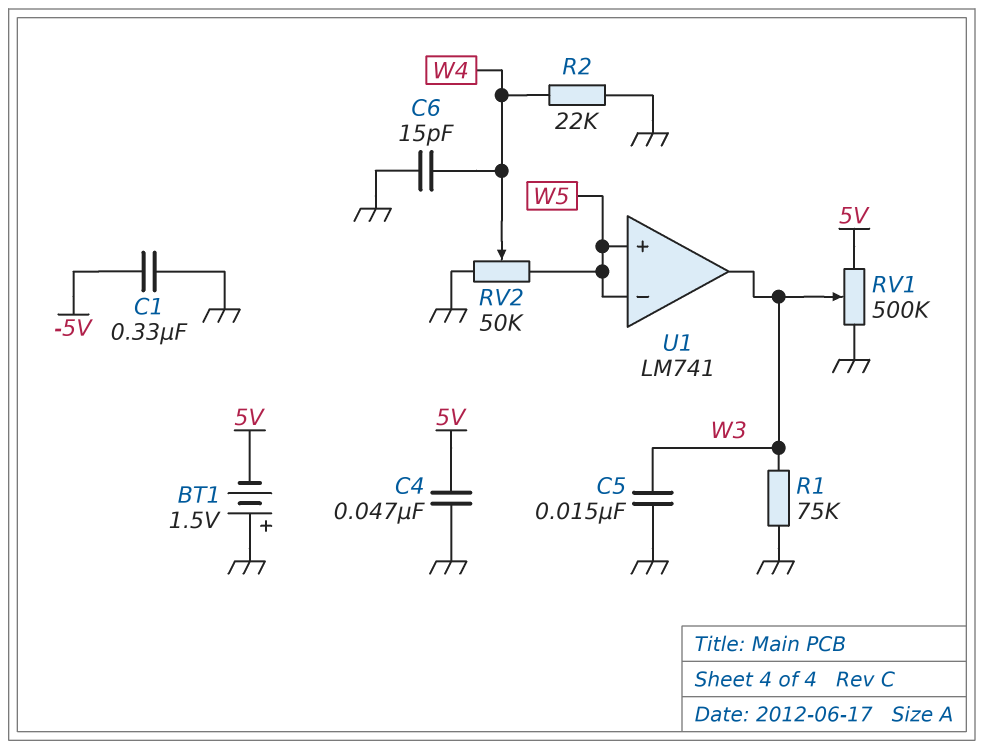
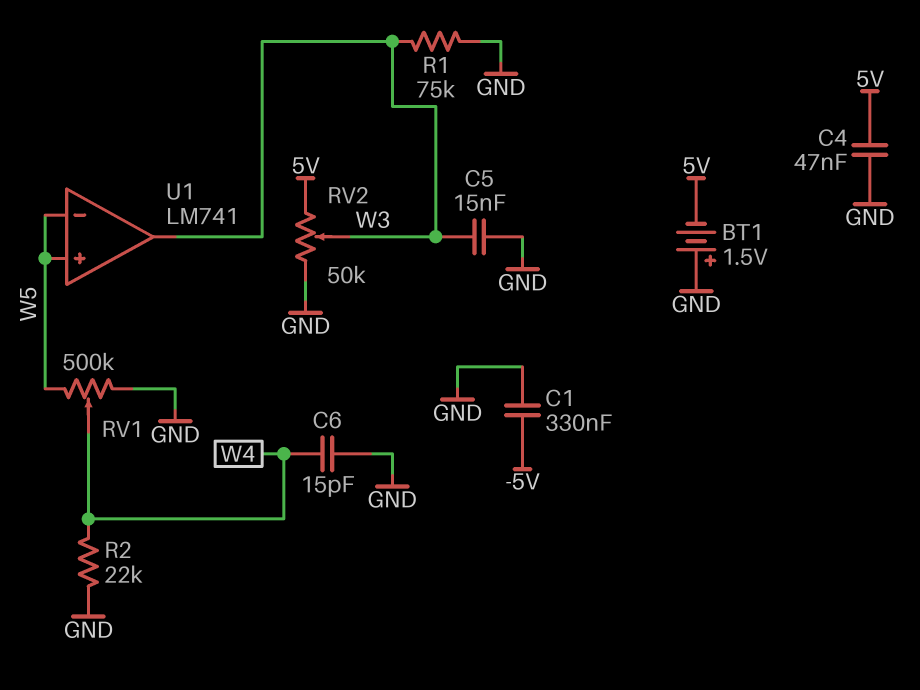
RV1: 500k (5V, GND, wiper W3) -> 500k (GND, W5, wiper W4)
RV2: 50k (GND, W5, wiper W4) -> 50k (5V, GND, wiper W3)

